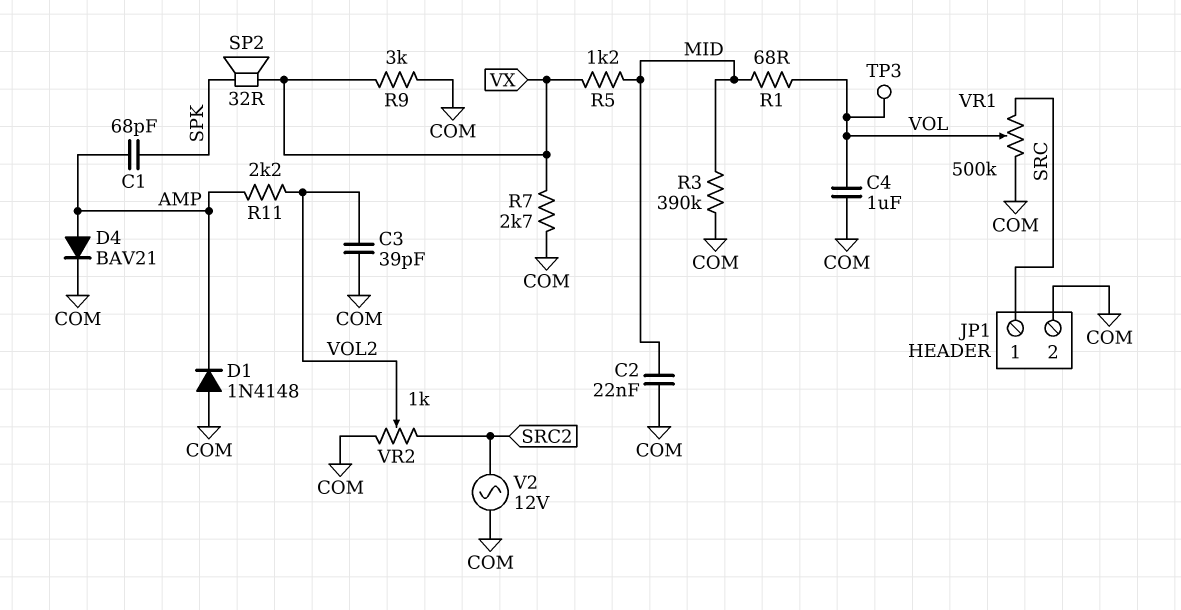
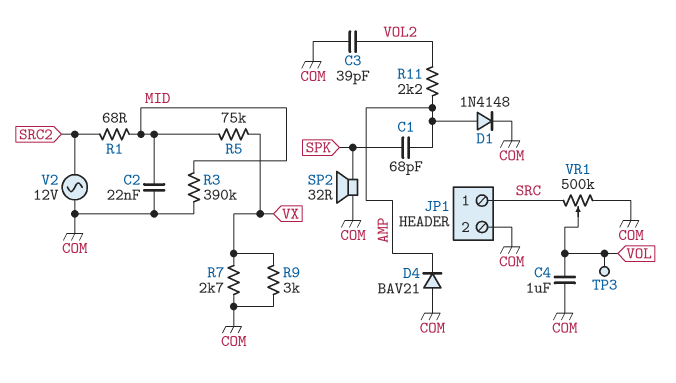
D1: diode 1N4148 (A COM, K AMP) -> diode 1N4148 (A AMP, K COM)
D4: diode BAV21 (A AMP, K COM) -> diode BAV21 (A COM, K AMP)
R1: 68 (MID, VOL) -> 68 (MID, SRC2)
R5: 1.2k (MID, VX) -> 75k (MID, VX)
SP2: speaker 32R (SPK, VX) -> speaker 32R (COM, SPK)
VR2: 1k (COM, SRC2, wiper VOL2) -> none

